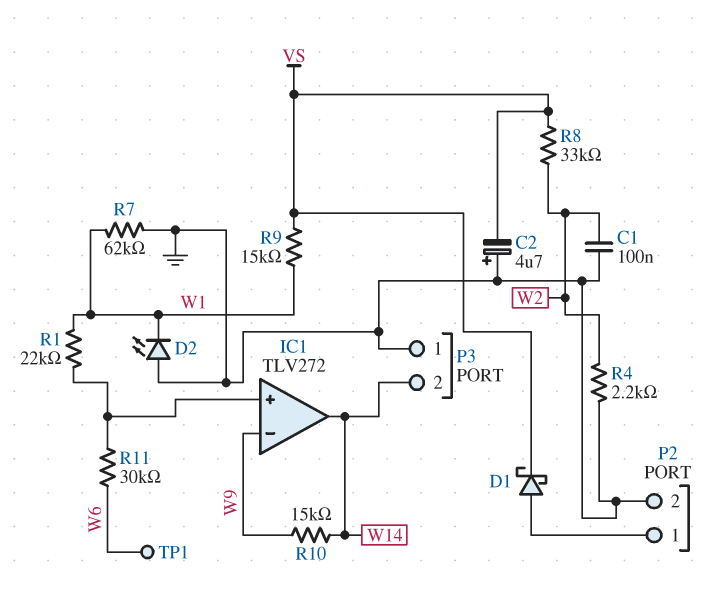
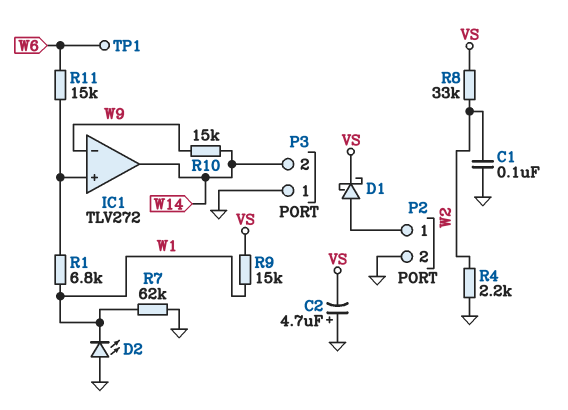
R1: 22k (IC1/in+, W1) -> 6.8k (IC1/in+, W1)
R11: 30k (IC1/in+, W6) -> 15k (IC1/in+, W6)

